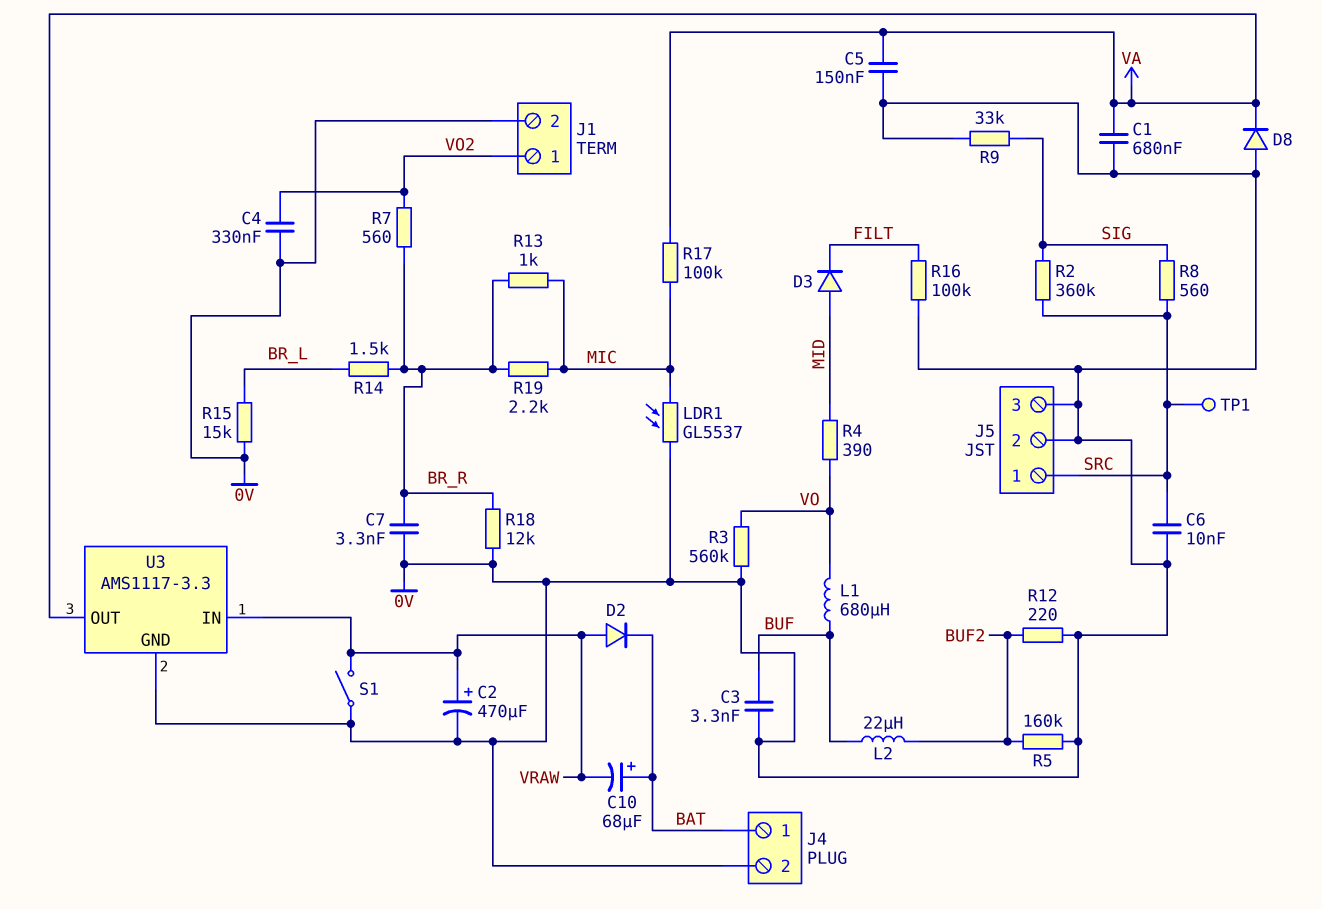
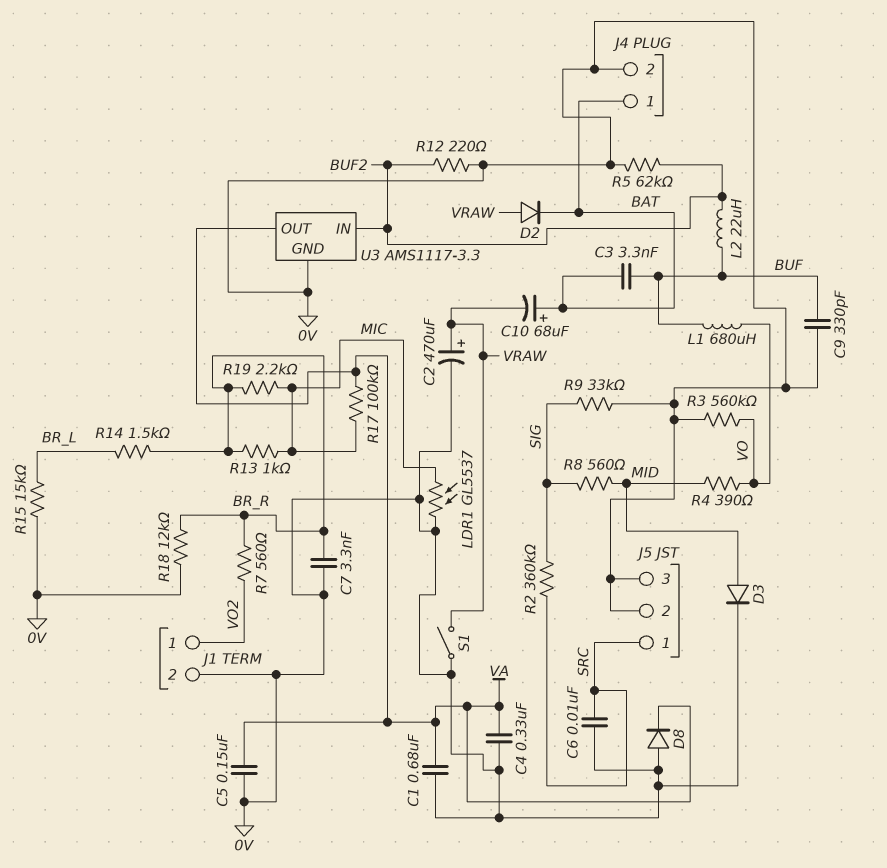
C3: 3.3nF (0V, BUF) -> 3.3nF (BAT, BUF)
C4: 330nF (0V, VO2) -> 330nF (0V, VA)
C9: none -> 330pF (0V, BUF)
D3: diode (A MID, K FILT) -> diode (A MID, K 0V)
R5: 160k (0V, BUF2) -> 62k (0V, BUF2)
R8: 560 (SIG, SRC) -> 560 (MID, SIG)
R16: 100k (0V, FILT) -> none
TP1: test point (SRC) -> none
U3 pin IN: VRAW -> BUF2

